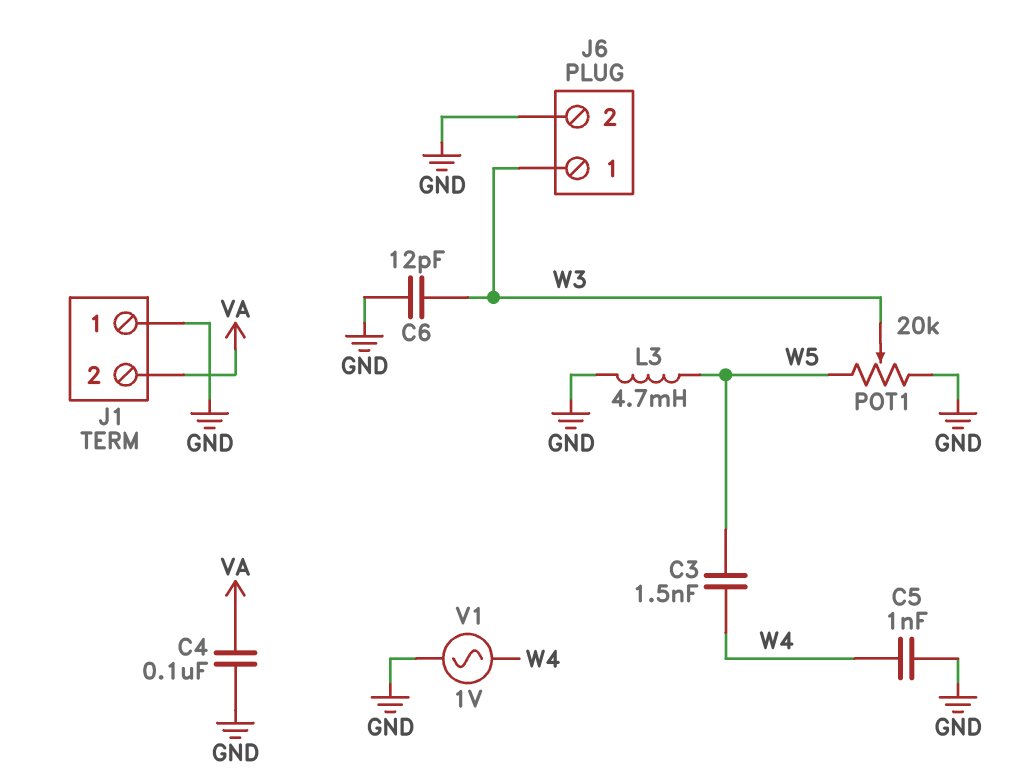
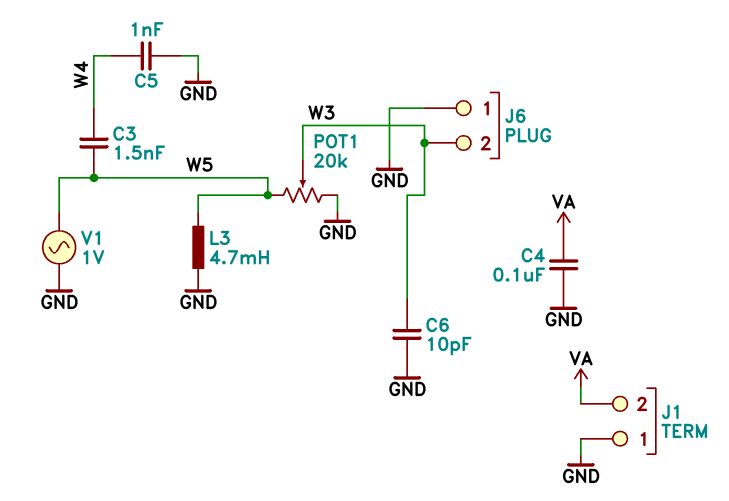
C6: 12pF (GND, W3) -> 10pF (GND, W3)
J6 pin 1: W3 -> GND
J6 pin 2: GND -> W3
V1: AC 1V (GND, W4) -> AC 1V (GND, W5)

